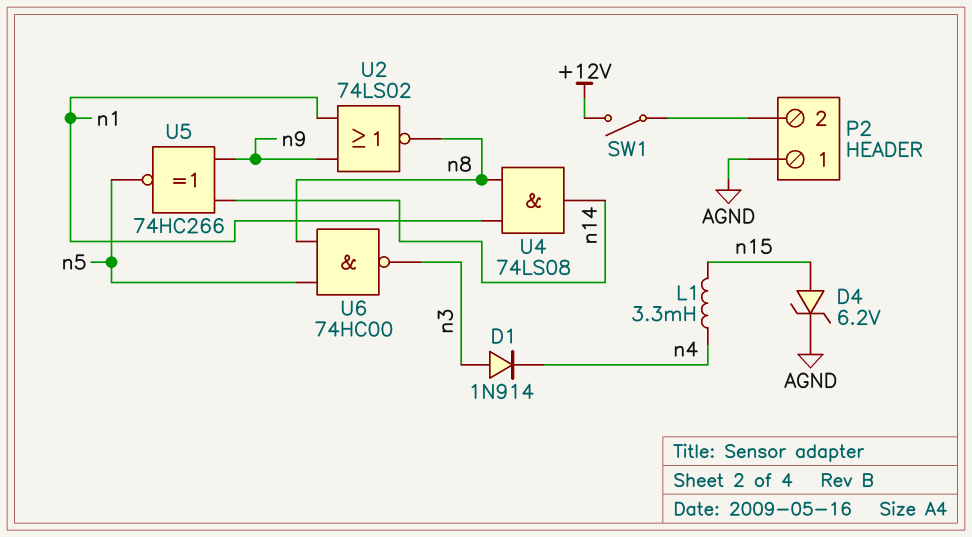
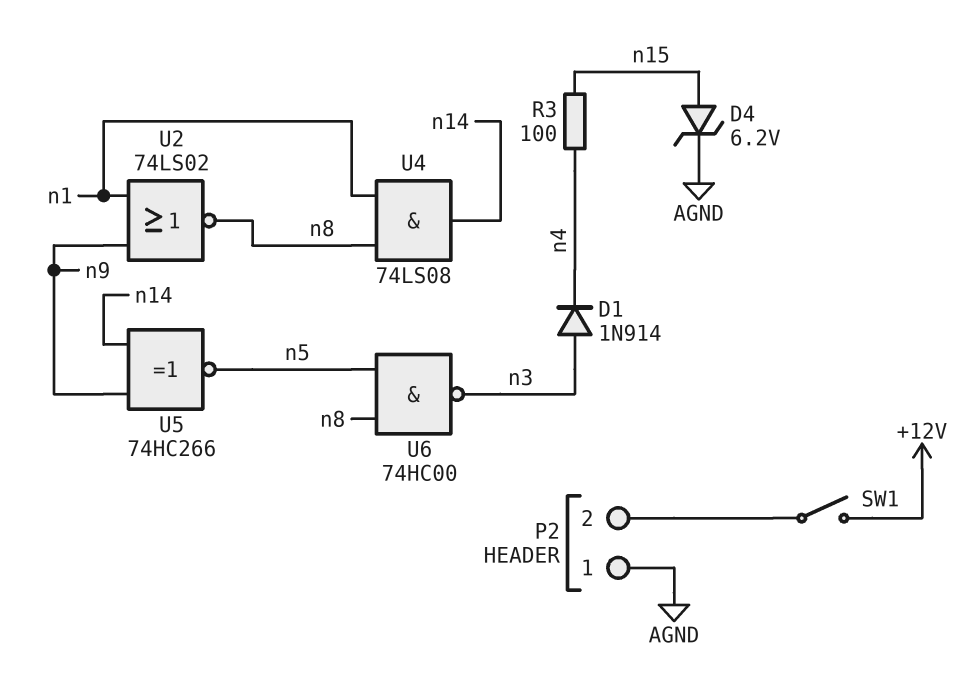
L1: 3.3mH (n4, n15) -> none
R3: none -> 100 (n4, n15)

